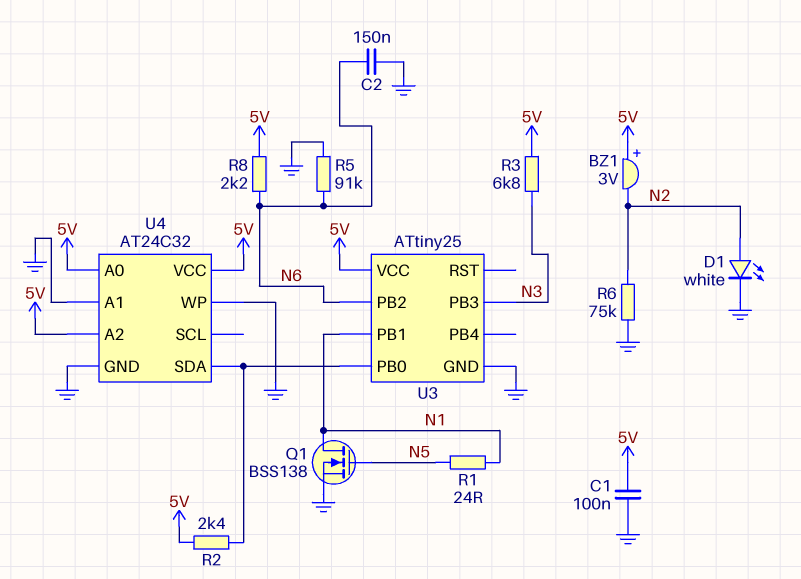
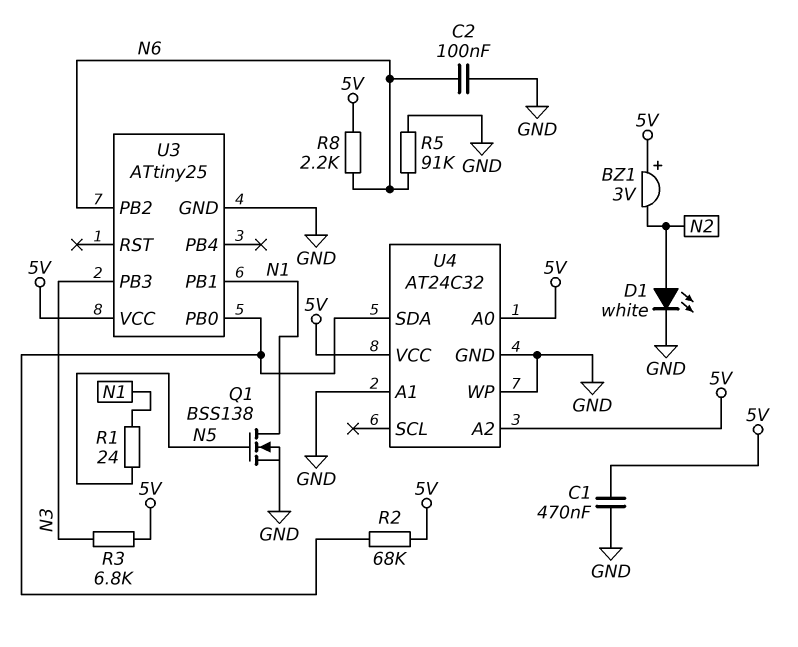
C1: 100nF (5V, GND) -> 470nF (5V, GND)
C2: 150nF (GND, N6) -> 100nF (GND, N6)
R2: 2.4k (5V, U3/PB0) -> 68k (5V, U3/PB0)
R6: 75k (GND, N2) -> none

